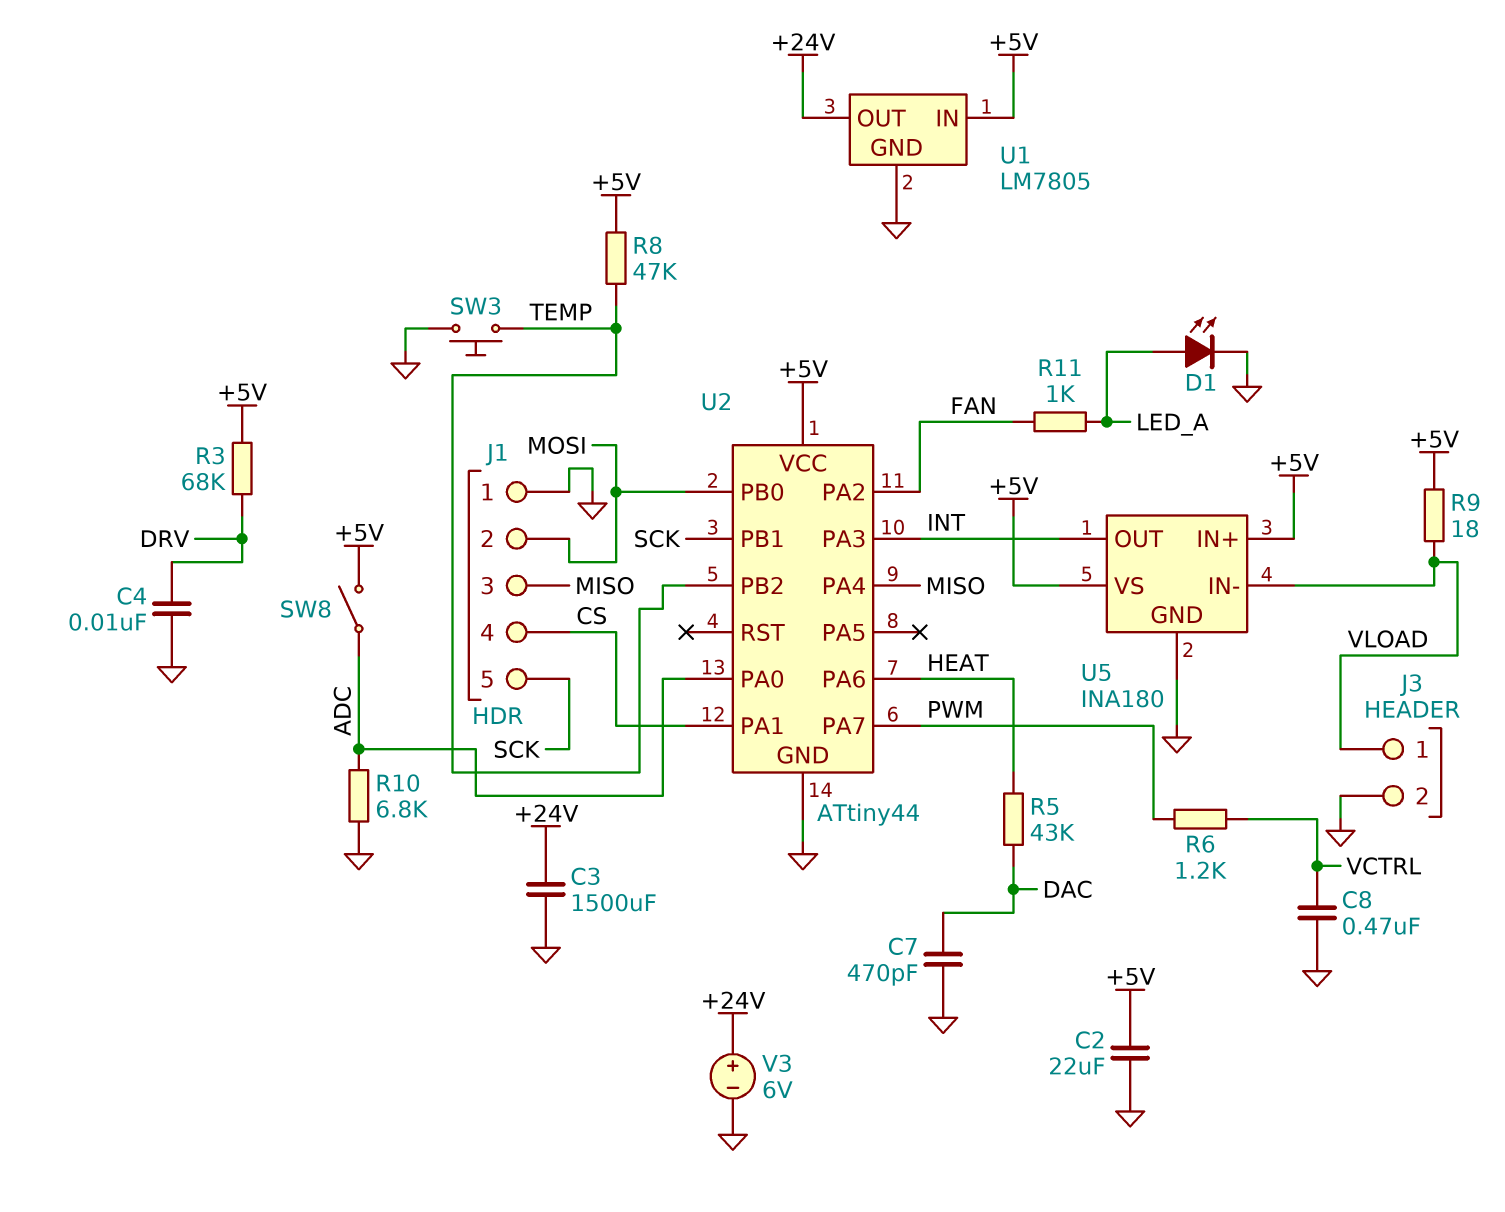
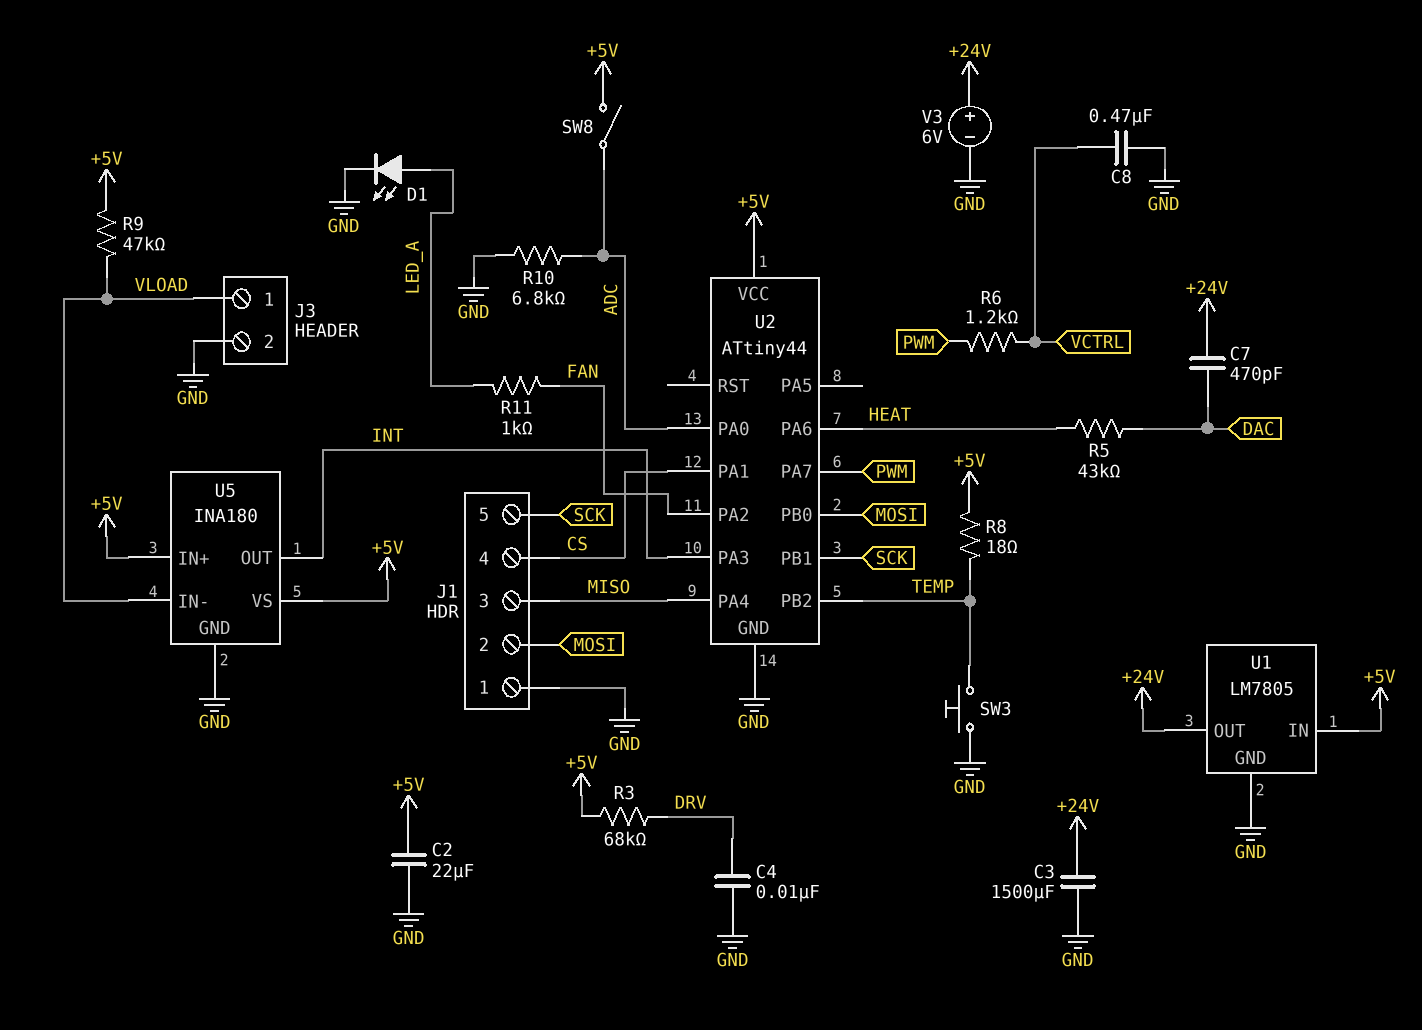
C7: 470pF (DAC, GND) -> 470pF (+24V, DAC)
R8: 47k (+5V, TEMP) -> 18 (+5V, TEMP)
R9: 18 (+5V, VLOAD) -> 47k (+5V, VLOAD)

